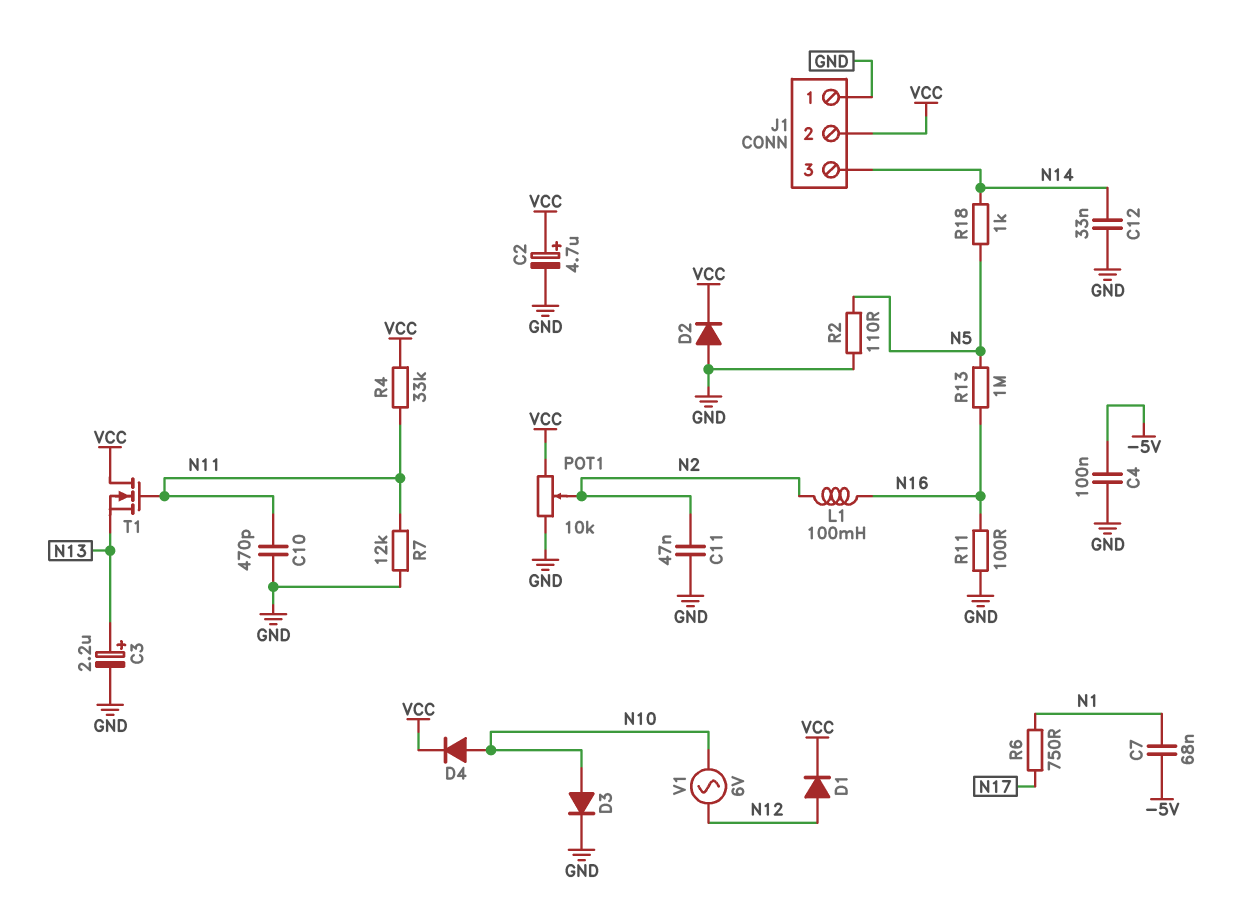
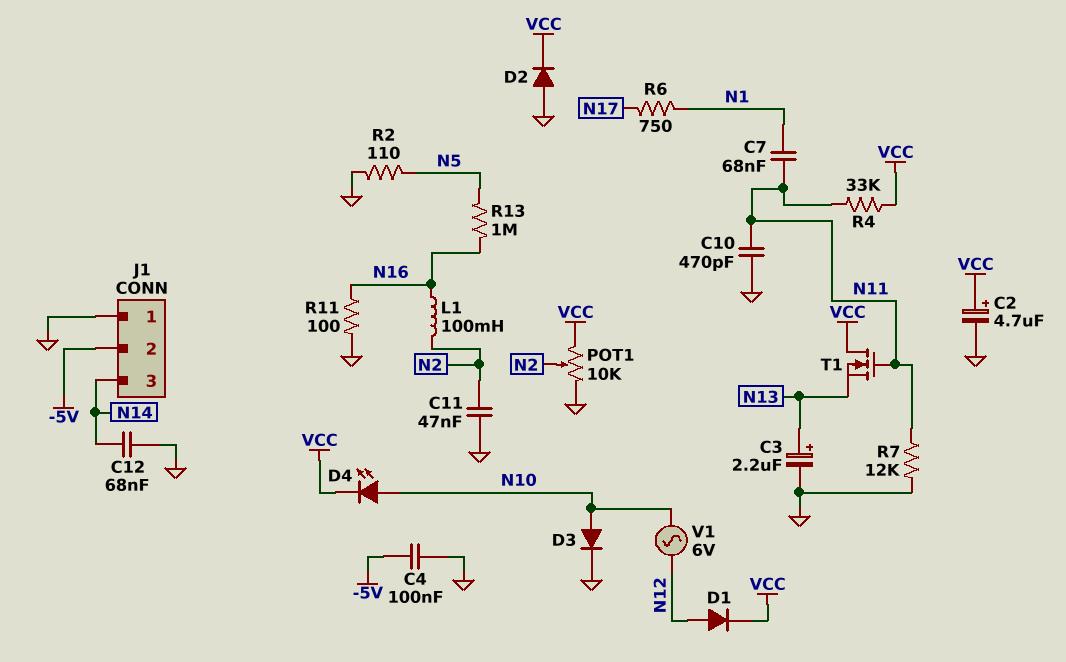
C7: 68nF (-5V, N1) -> 68nF (N1, N11)
C12: 33nF (GND, N14) -> 68nF (GND, N14)
D4: diode (A N10, K VCC) -> LED (A N10, K VCC)
J1 pin 2: VCC -> -5V
R18: 1k (N5, N14) -> none

